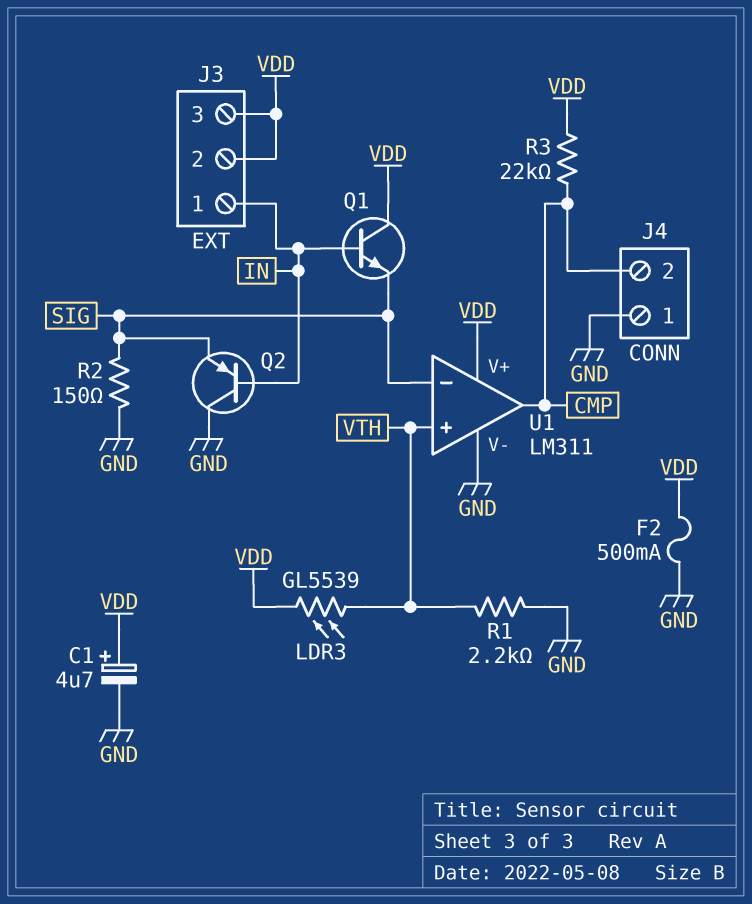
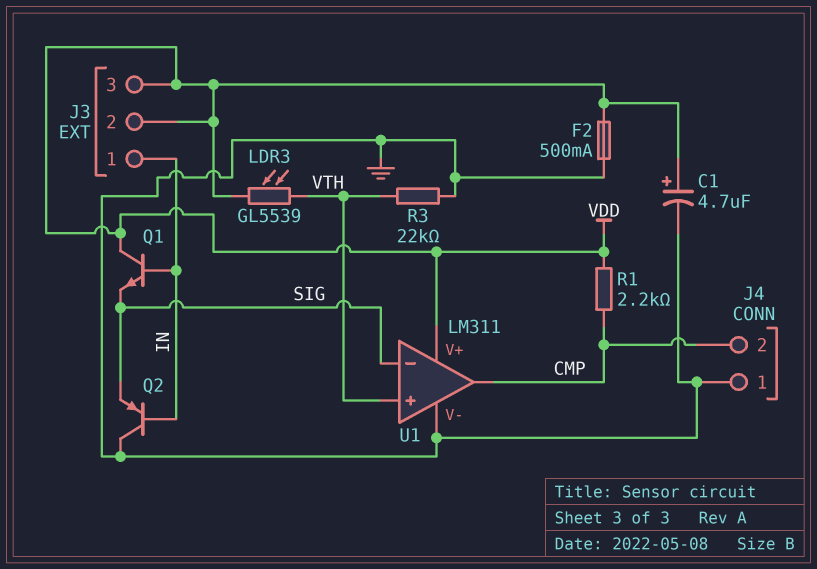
R1: 2.2k (GND, VTH) -> 2.2k (CMP, VDD)
R2: 150 (GND, SIG) -> none
R3: 22k (CMP, VDD) -> 22k (GND, VTH)

